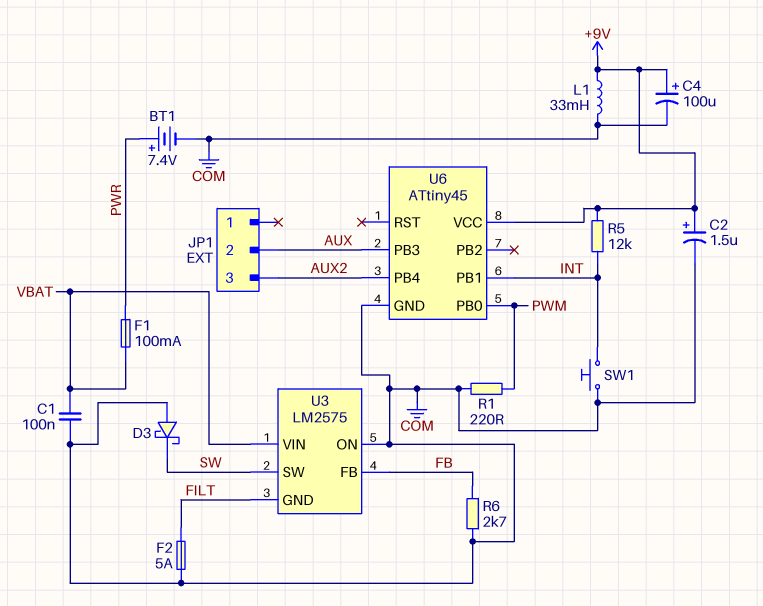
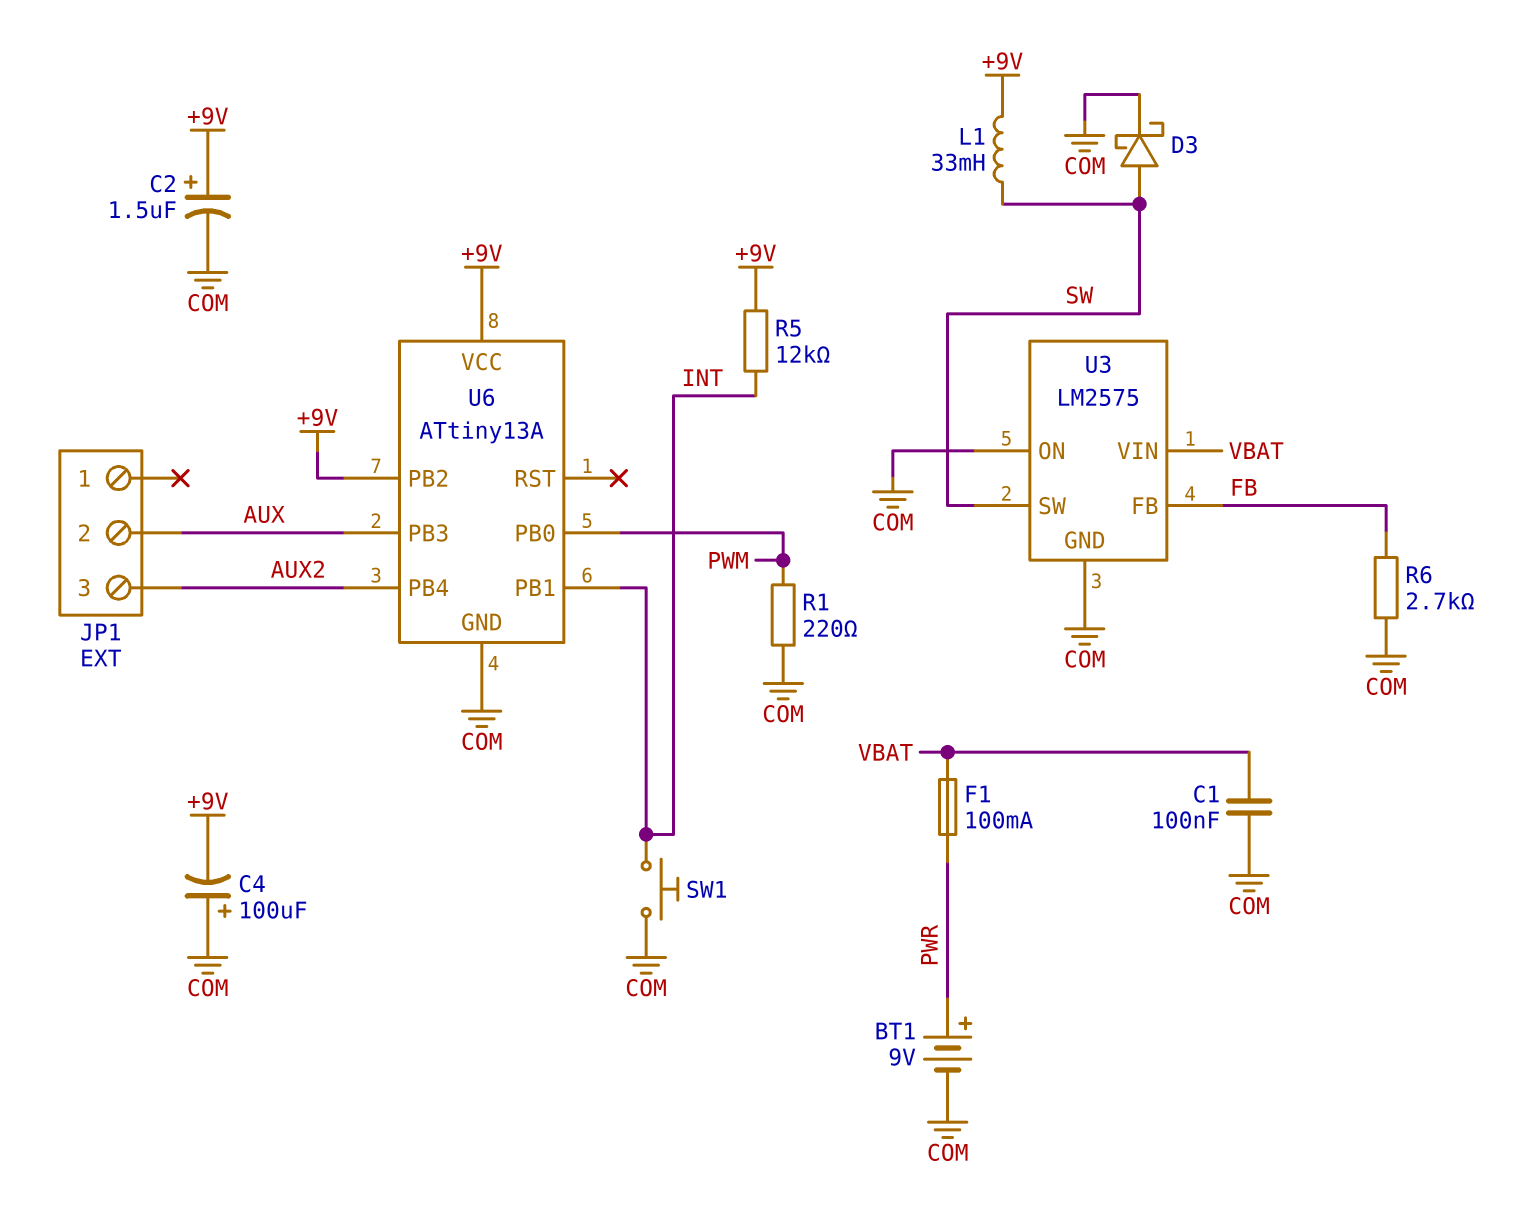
BT1: 7.4V (plus PWR, minus COM) -> 9V (plus PWR, minus COM)
C4: 100uF (plus +9V, minus COM) -> 100uF (plus COM, minus +9V)
D3: schottky (A COM, K SW) -> schottky (A SW, K COM)
F2: 5A (COM, FILT) -> none
L1: 33mH (+9V, COM) -> 33mH (+9V, SW)
U3 pin GND: FILT -> COM
U6: ATtiny45 -> ATtiny13A
U6 pin PB2: none -> +9V

